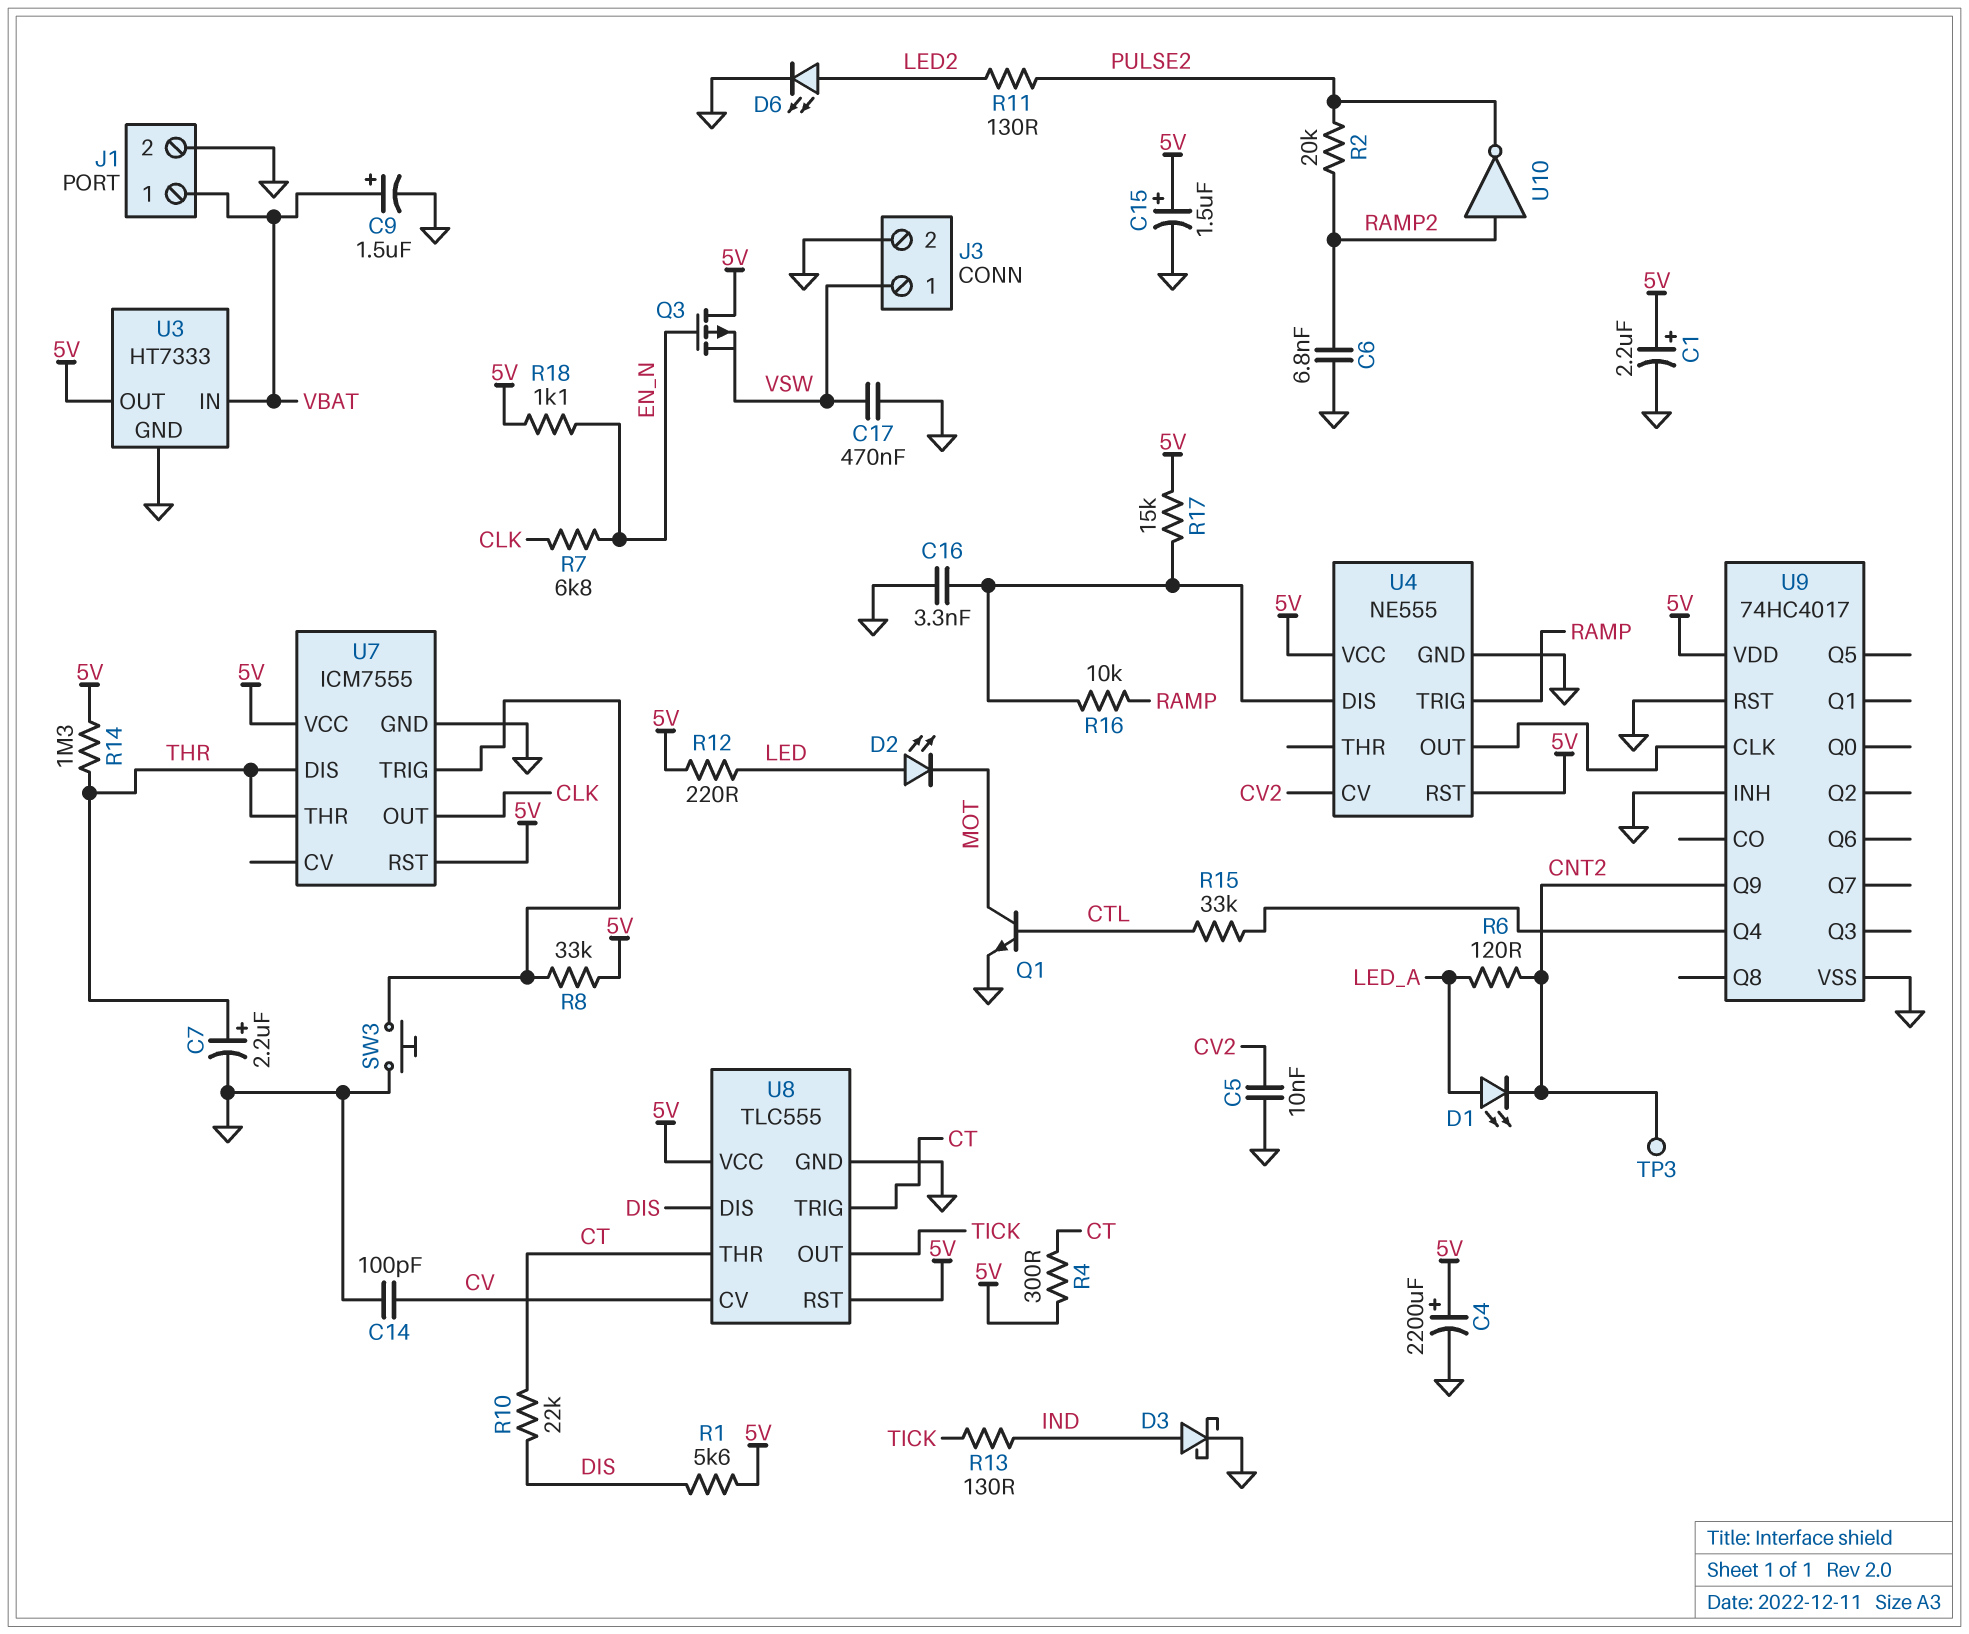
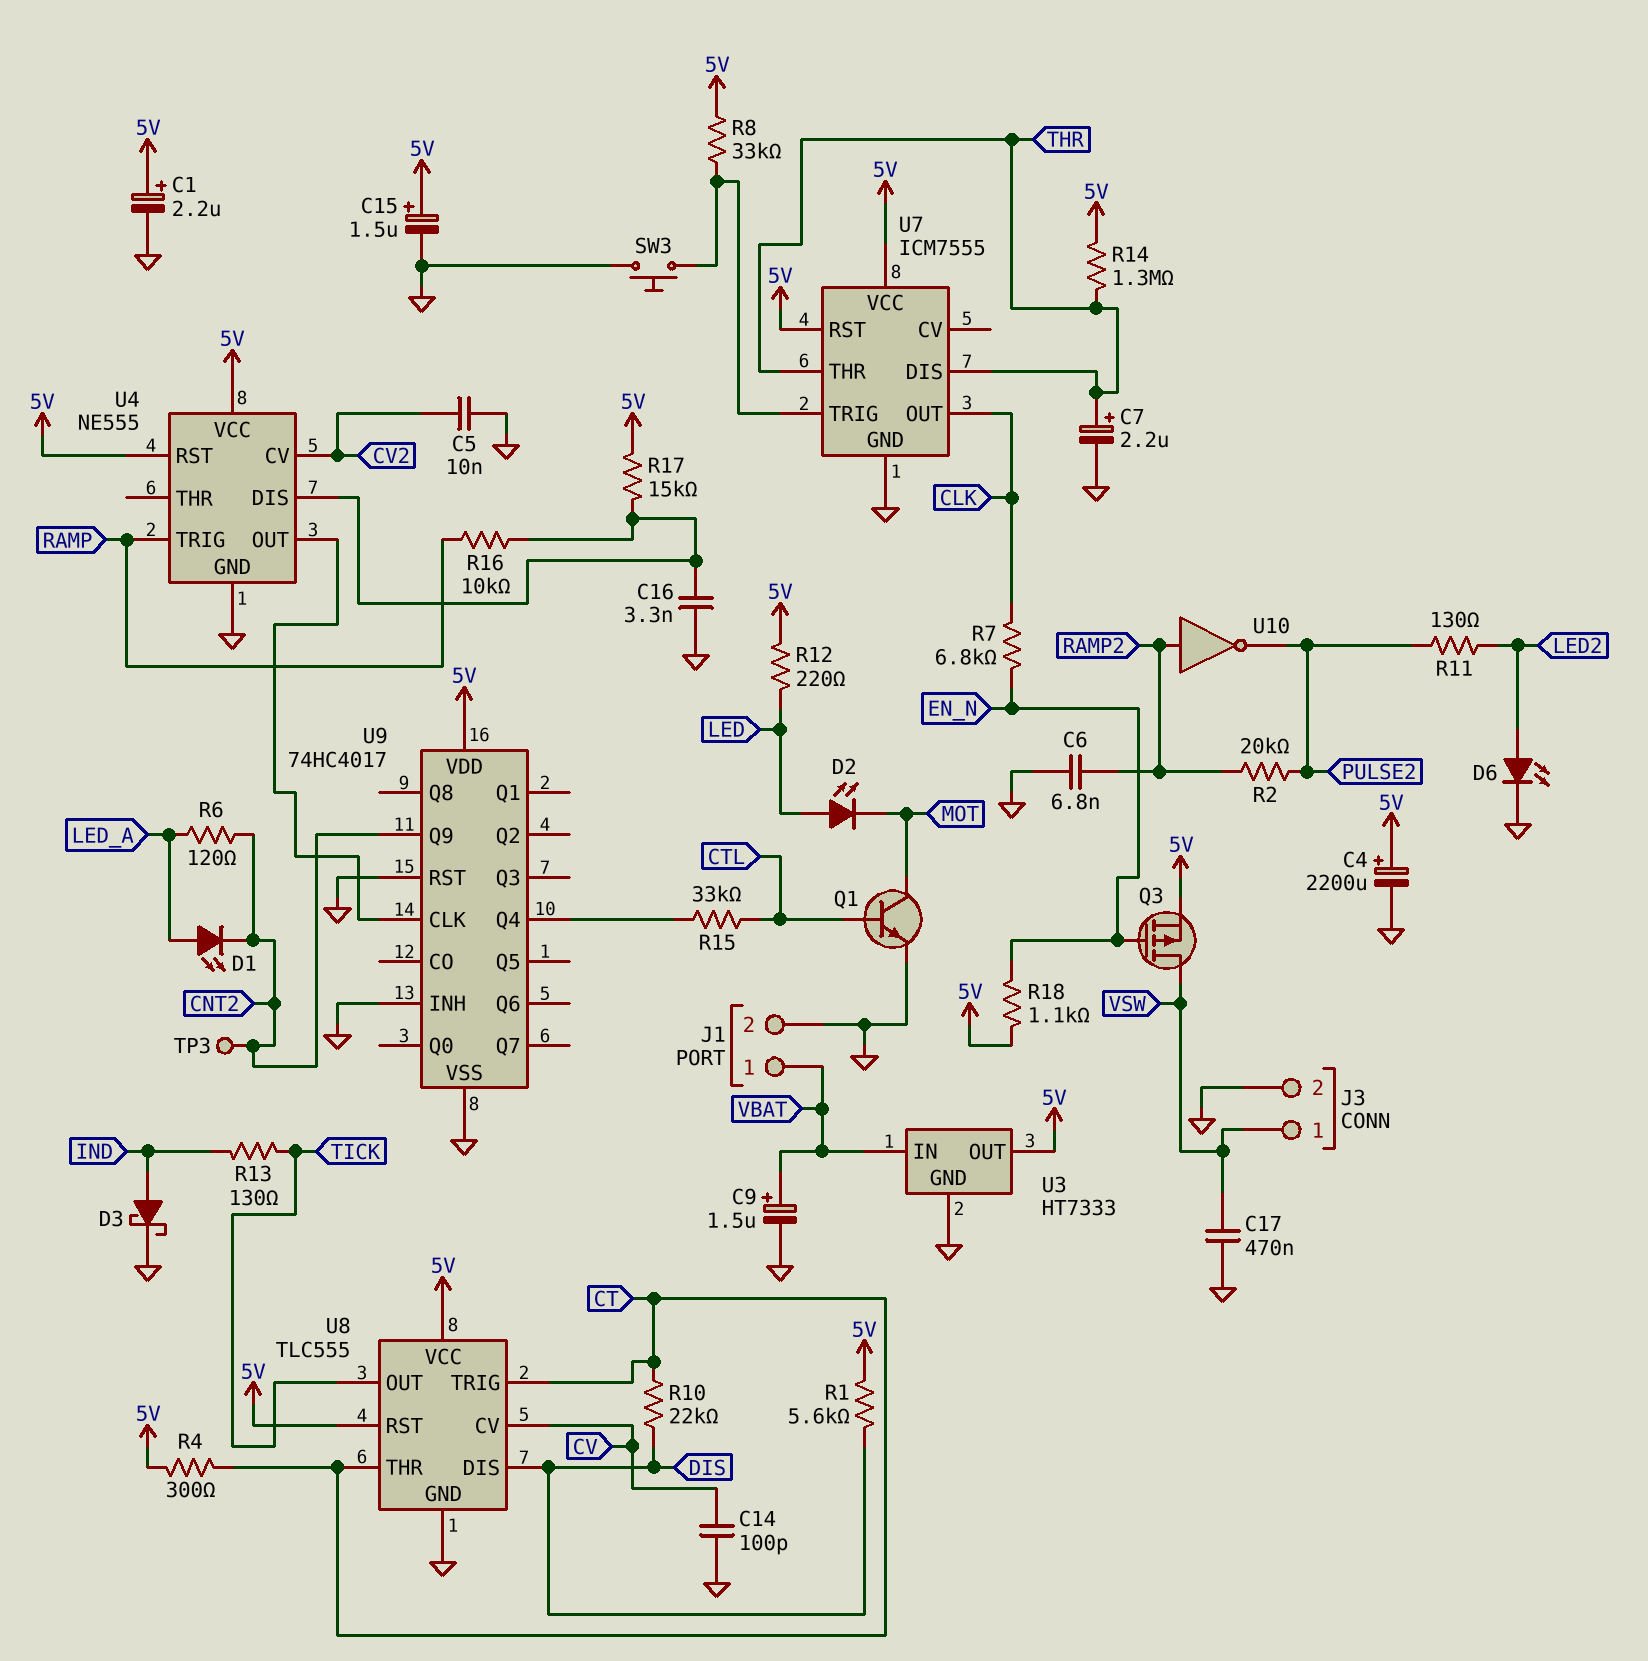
Q3: PMOS (G EN_N, D 5V, S VSW) -> PMOS (G EN_N, D VSW, S 5V)

